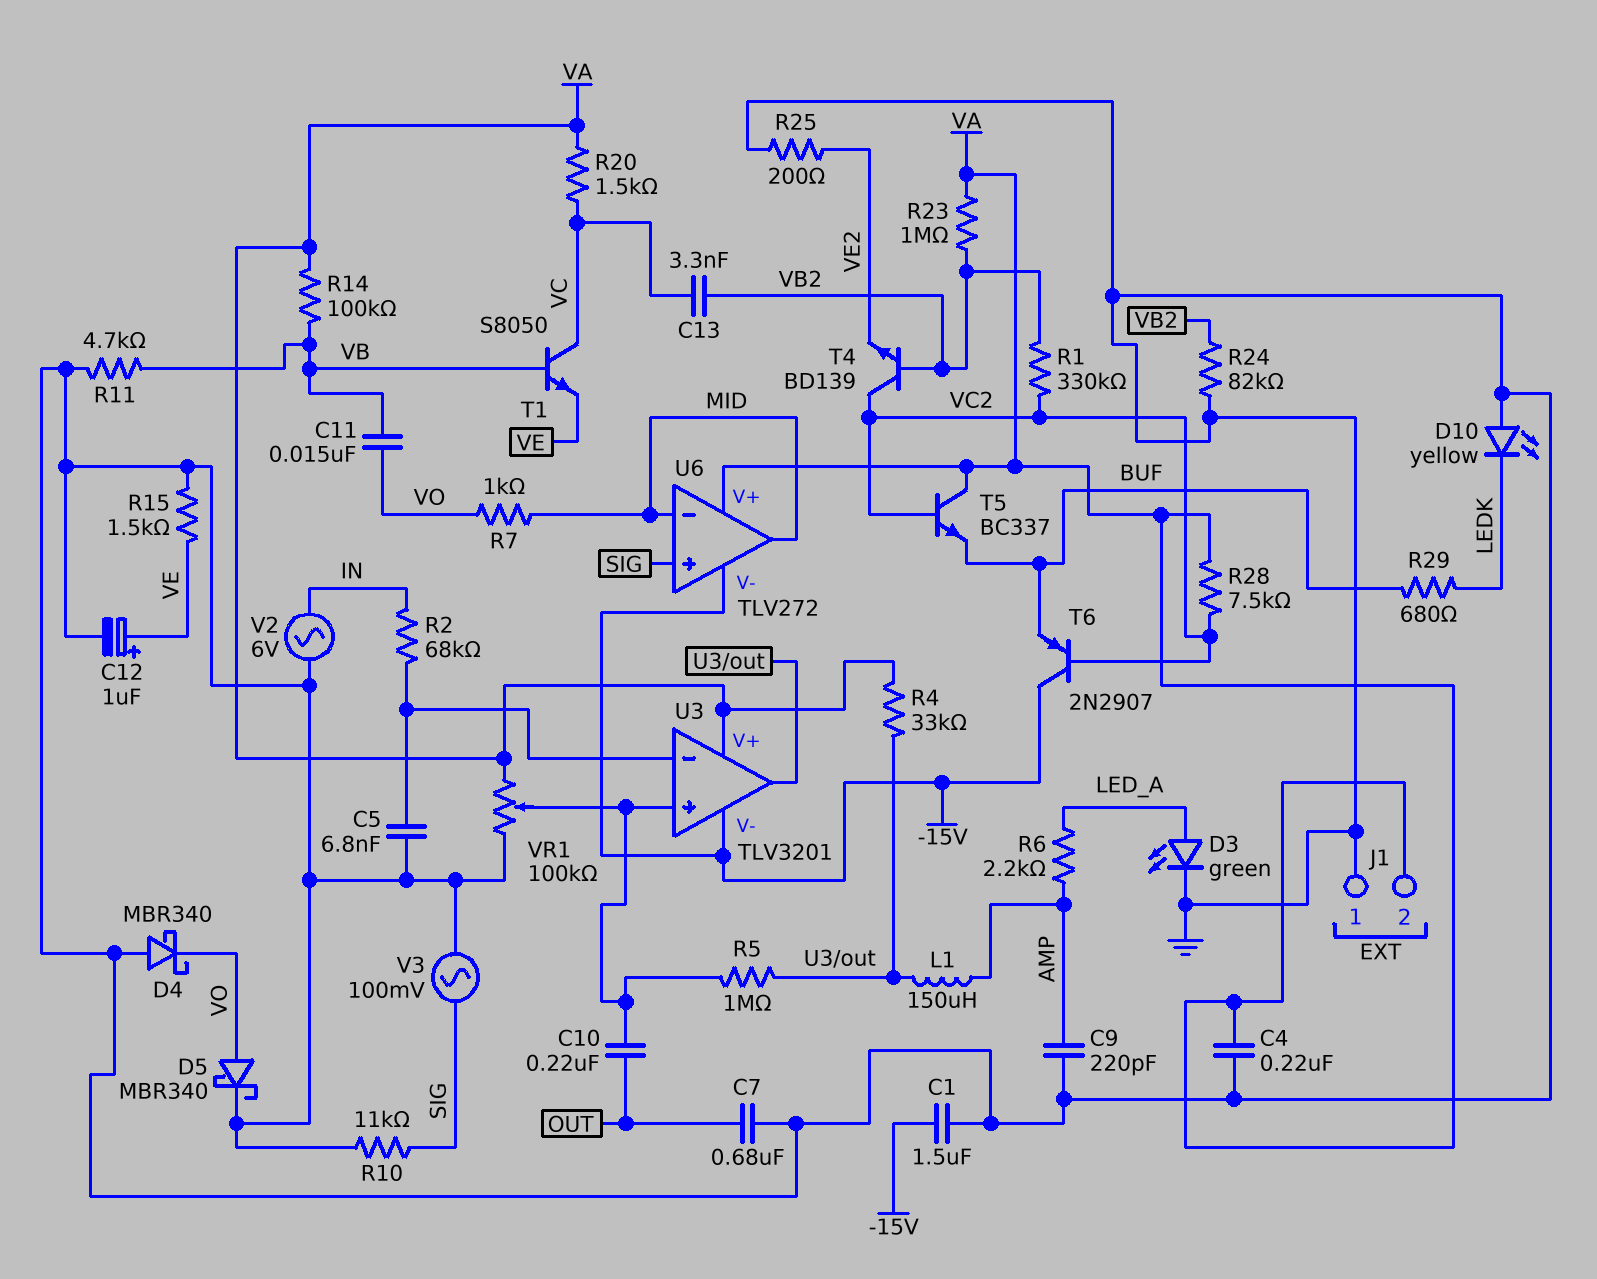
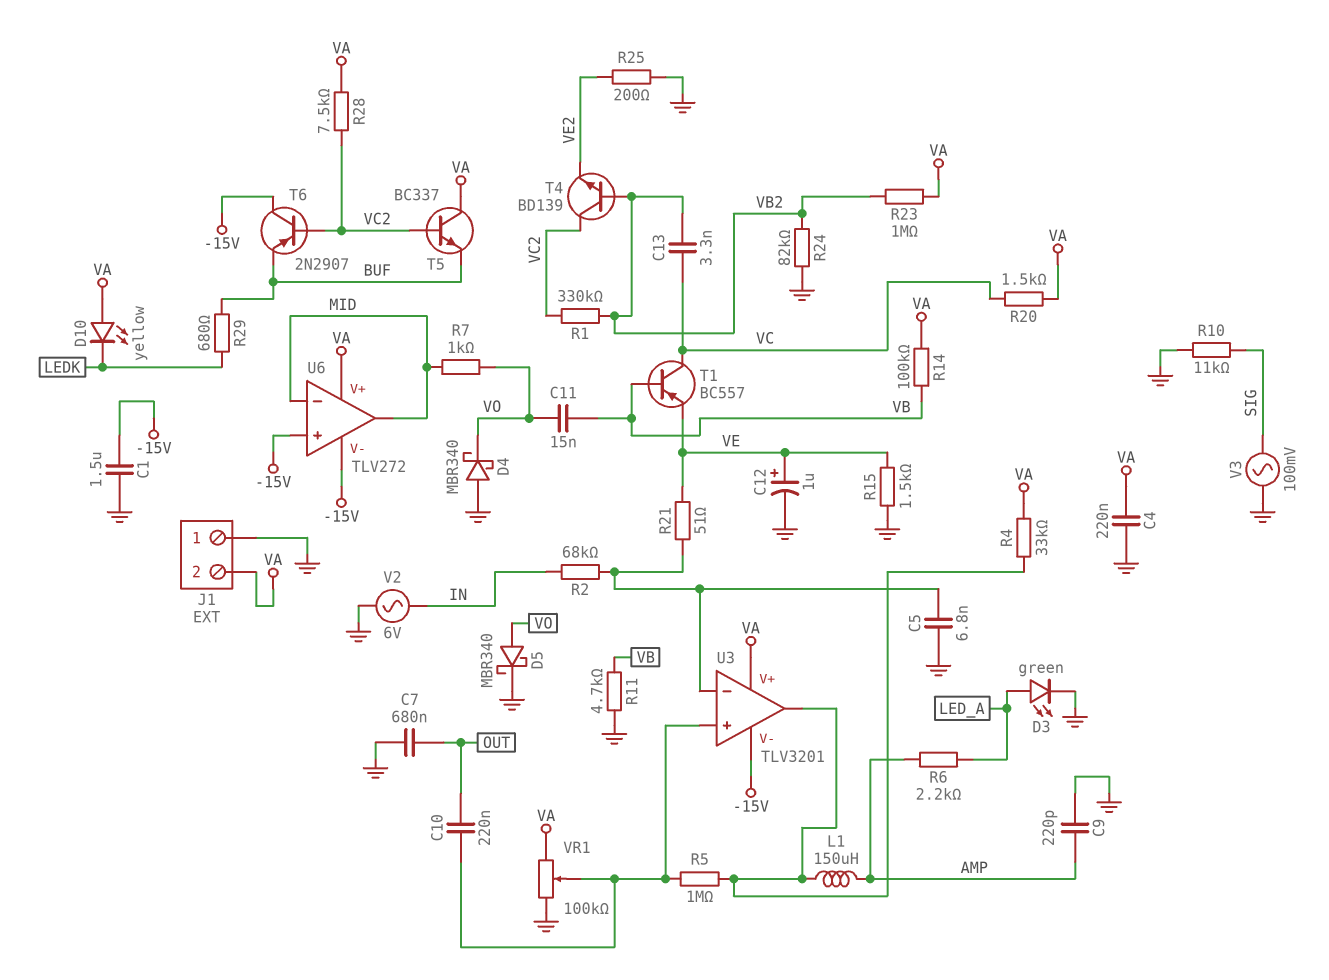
D10: LED yellow (A GND, K LEDK) -> LED yellow (A VA, K LEDK)
R21: none -> 51 (U3/in-, VE)
T1: NPN S8050 (B VB, C VC, E VE) -> PNP BC557 (B VB, C VC, E VE)
U6 pin in+: SIG -> -15V

